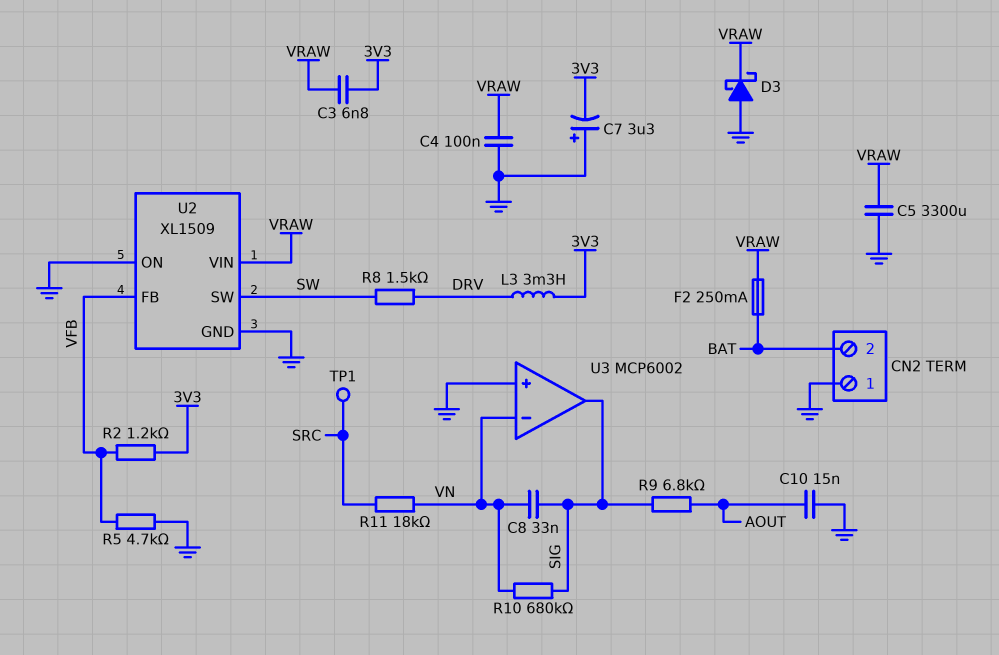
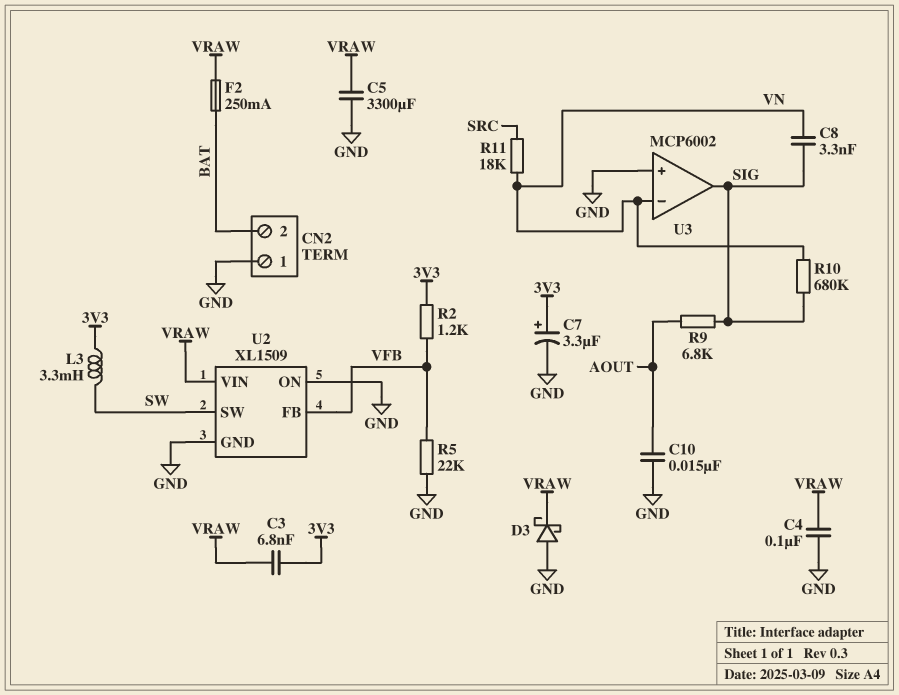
C7: 3.3uF (plus GND, minus 3V3) -> 3.3uF (plus 3V3, minus GND)
C8: 33nF (SIG, VN) -> 3.3nF (SIG, VN)
L3: 3.3mH (3V3, DRV) -> 3.3mH (3V3, SW)
R5: 4.7k (GND, VFB) -> 22k (GND, VFB)
R8: 1.5k (DRV, SW) -> none
TP1: test point (SRC) -> none

